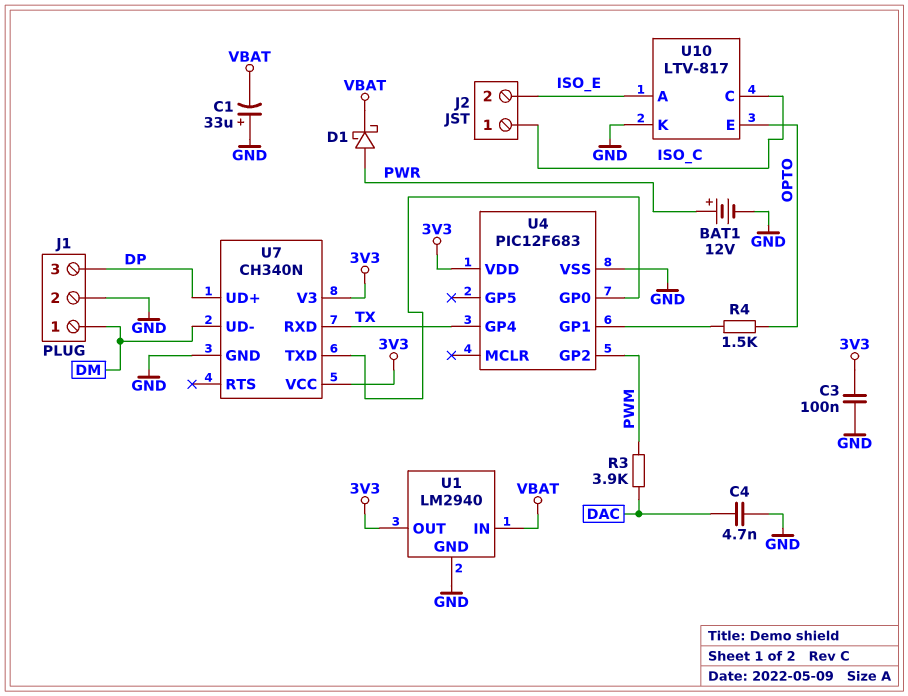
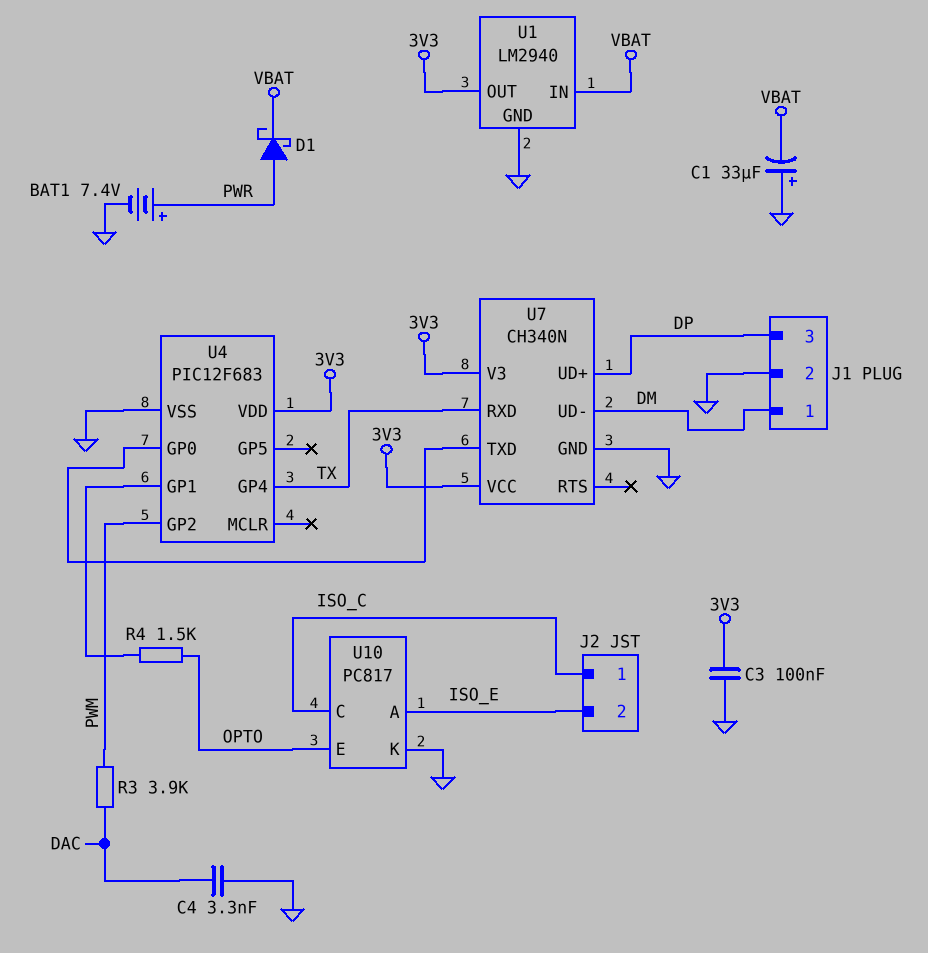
BAT1: 12V (plus PWR, minus GND) -> 7.4V (plus PWR, minus GND)
C4: 4.7nF (DAC, GND) -> 3.3nF (DAC, GND)
U10: LTV-817 -> PC817

